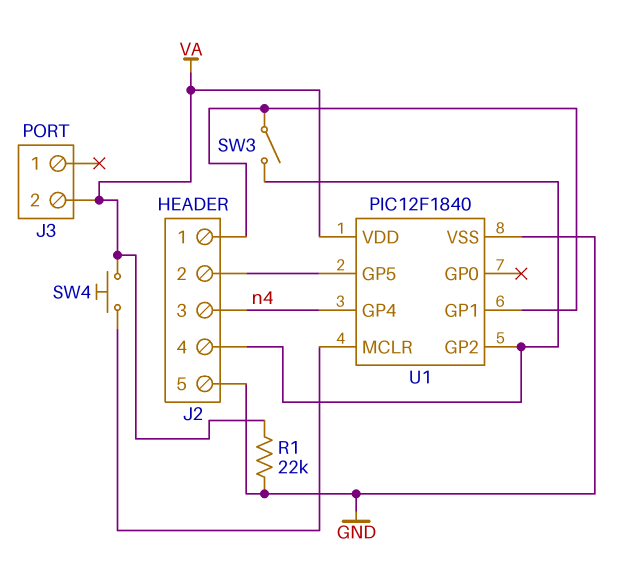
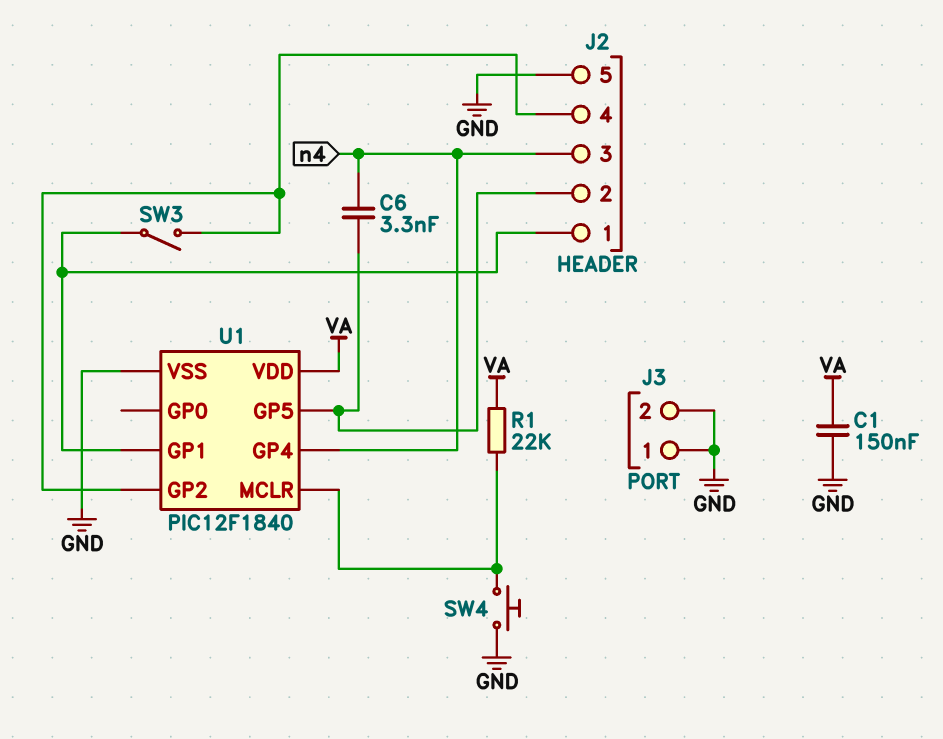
C1: none -> 150nF (GND, VA)
C6: none -> 3.3nF (J2/2, n4)
J3 pin 1: none -> GND
J3 pin 2: VA -> GND
R1: 22k (GND, VA) -> 22k (U1/MCLR, VA)
SW4: button (U1/MCLR, VA) -> button (GND, U1/MCLR)

